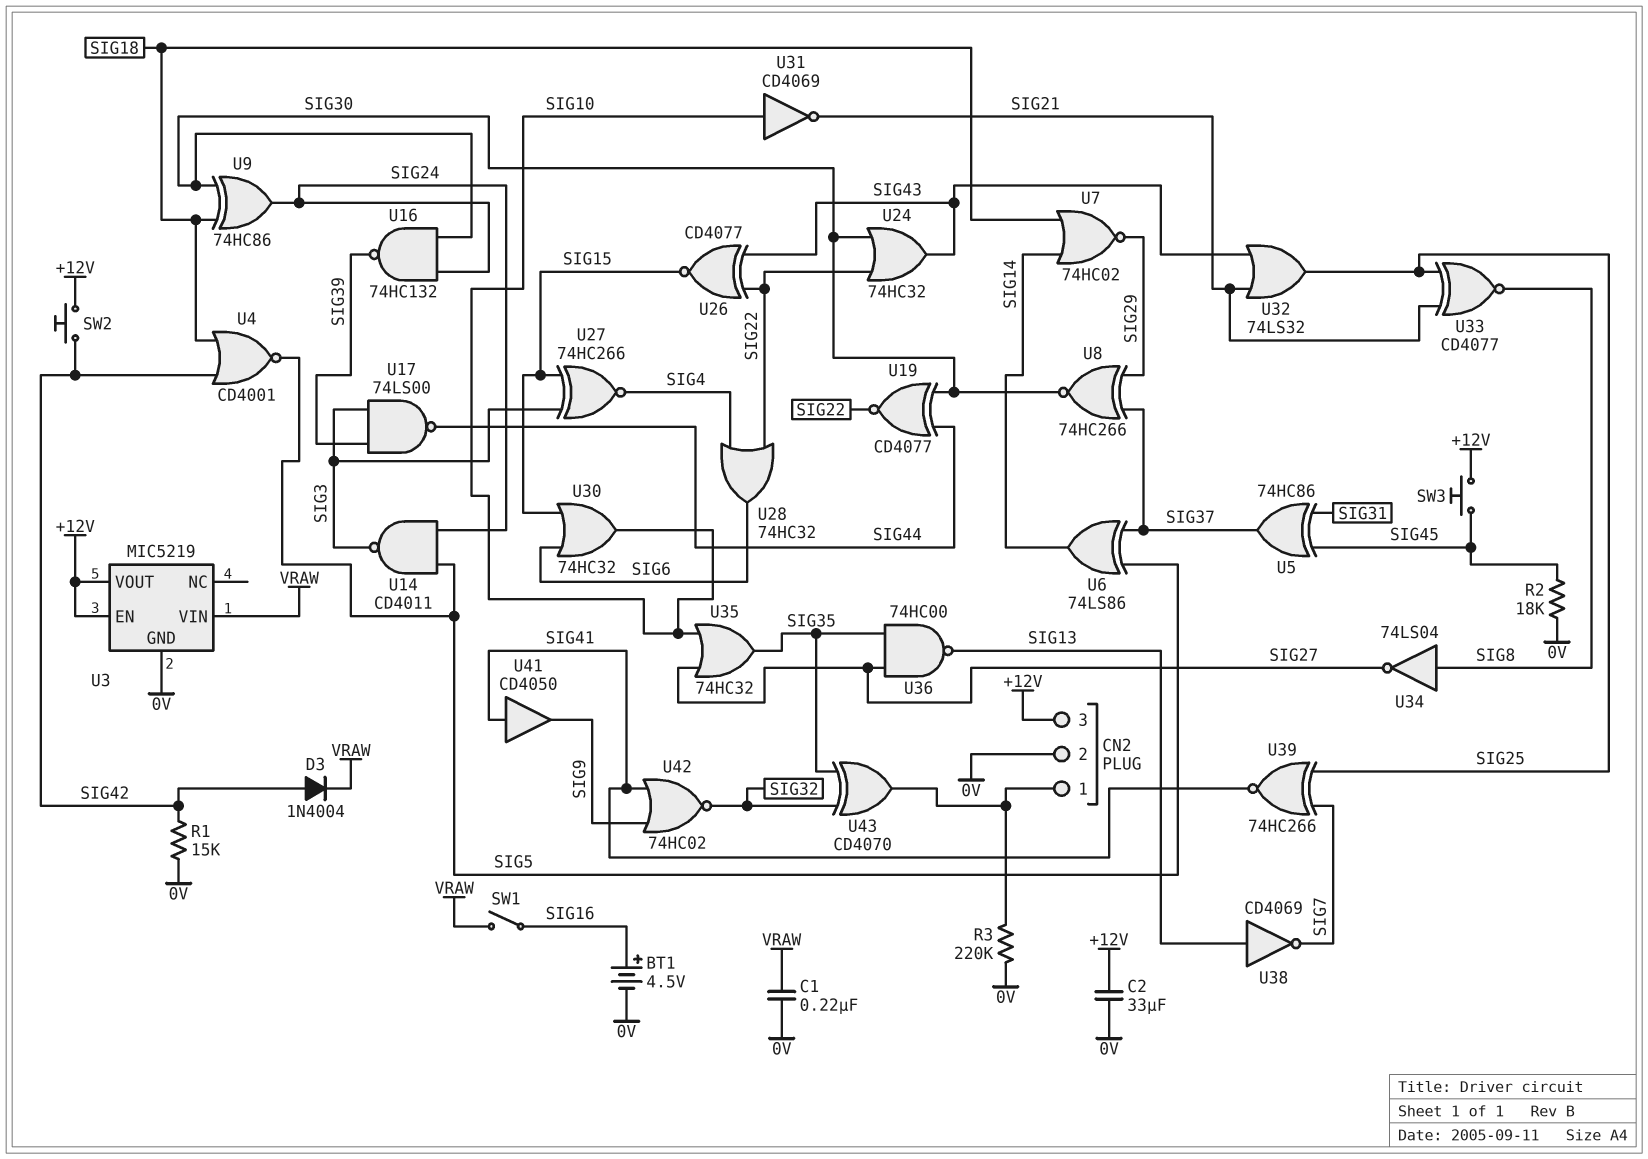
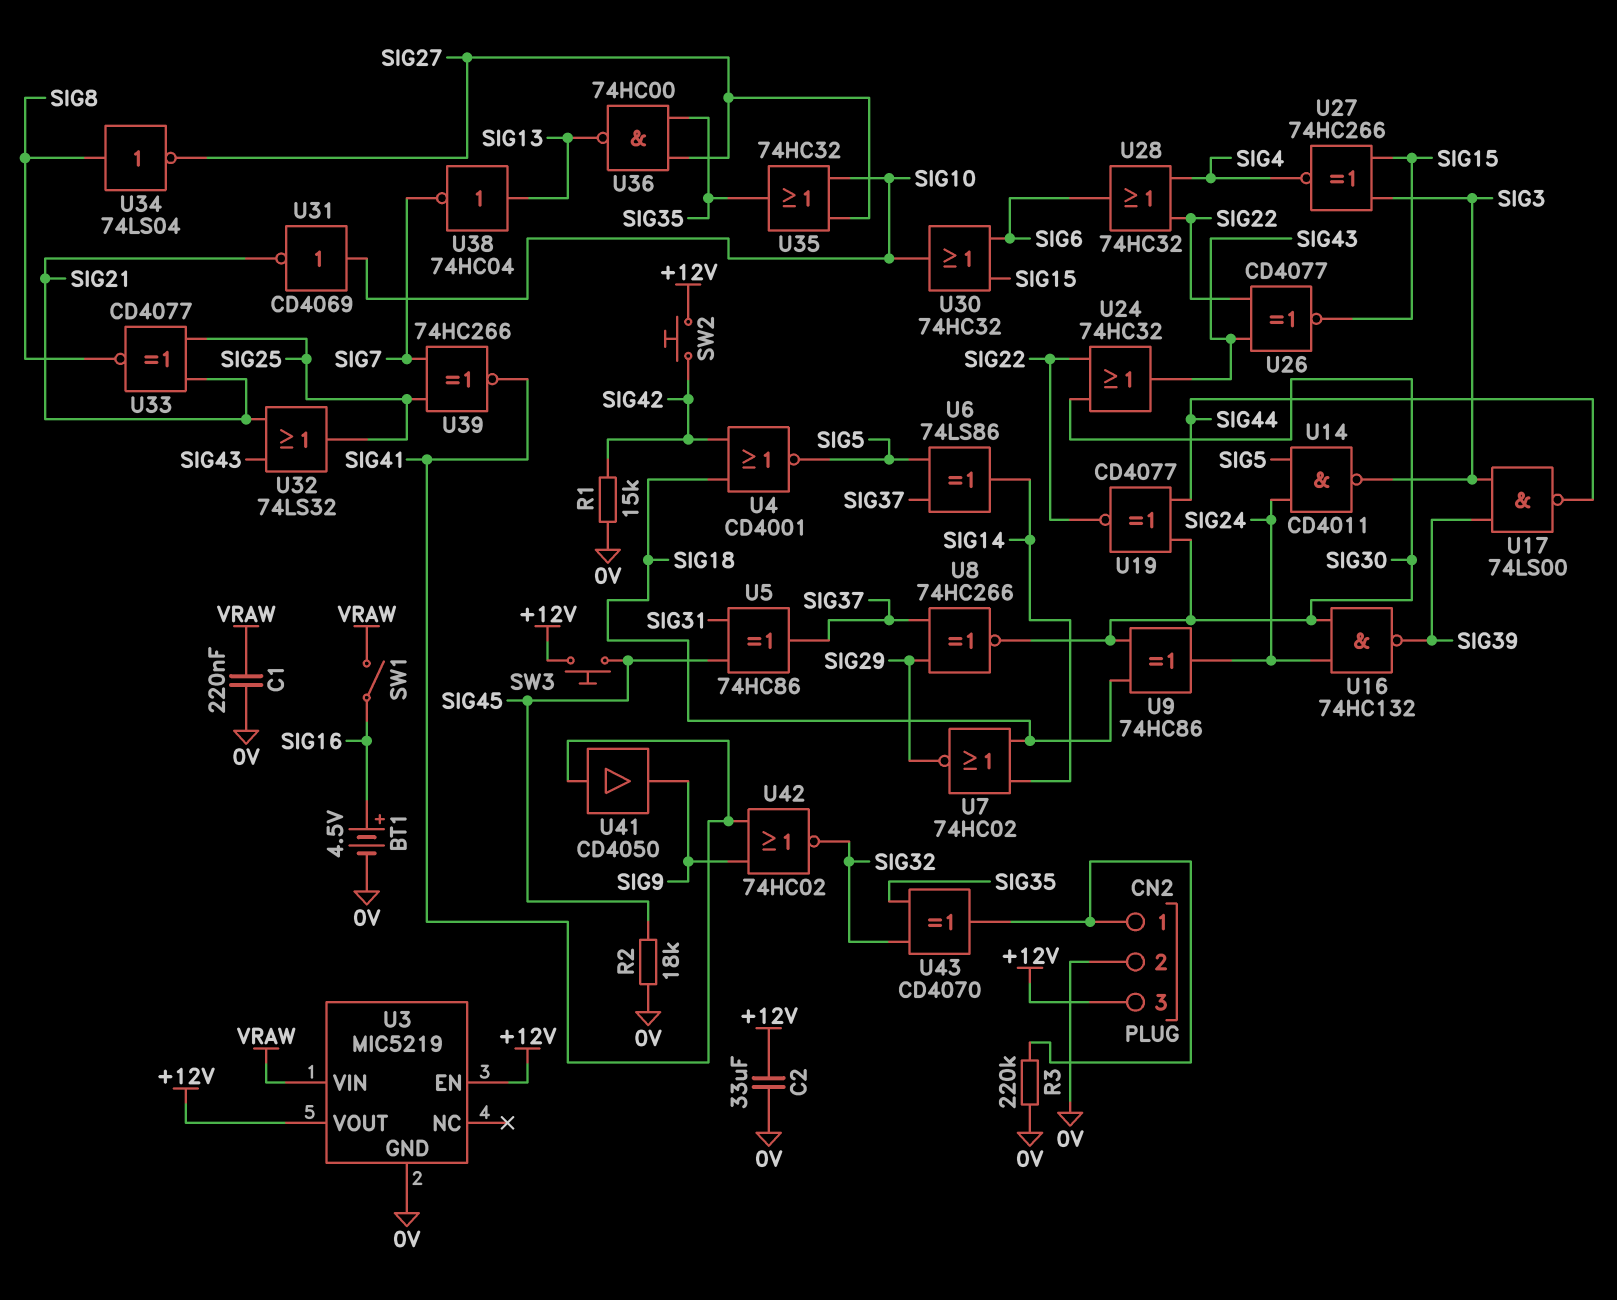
D3: diode 1N4004 (A SIG42, K VRAW) -> none
U38: NOT CD4069 (in SIG13, out SIG7) -> NOT 74HC04 (in SIG13, out SIG7)

